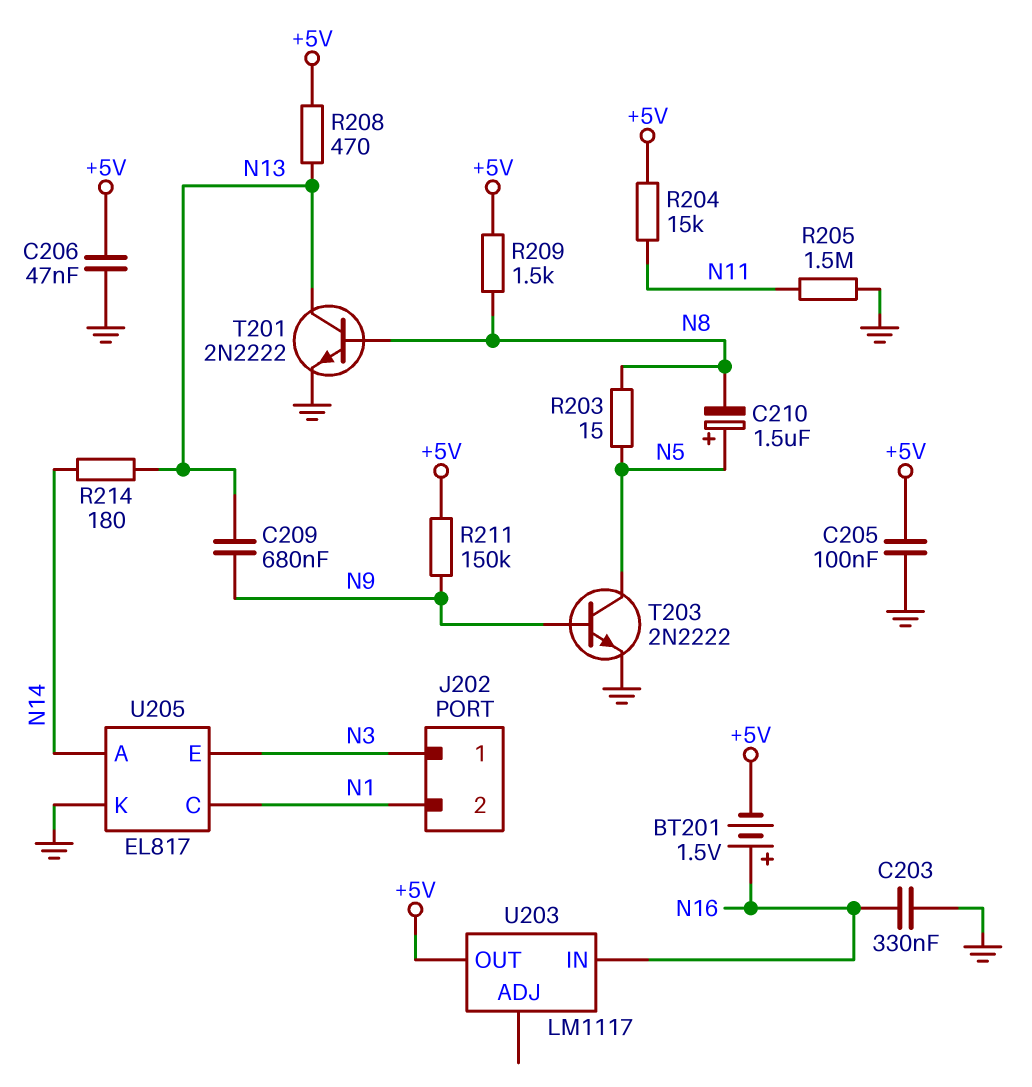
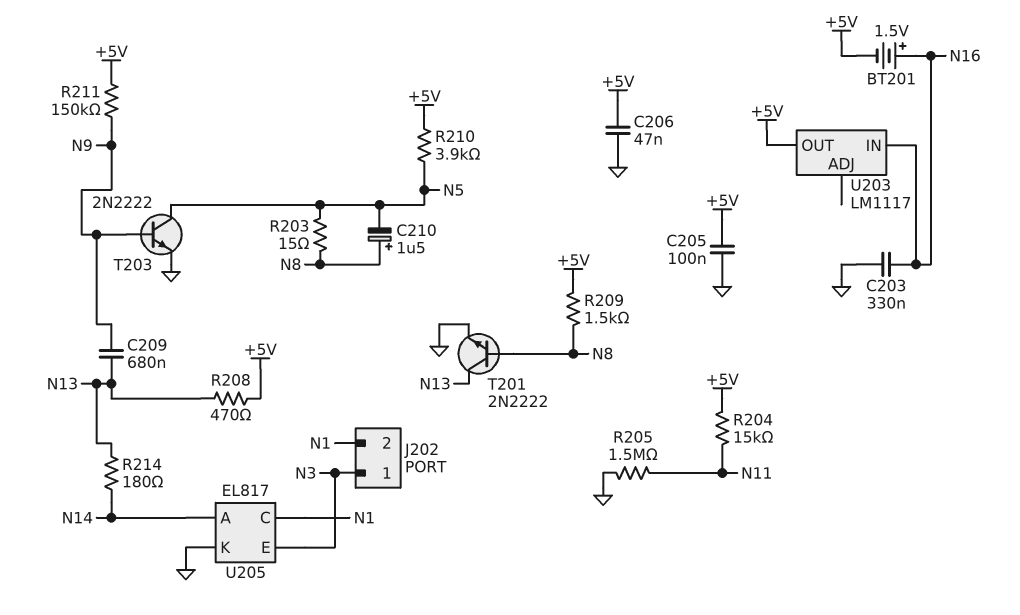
C210: 1.5uF (plus N5, minus N8) -> 1.5uF (plus N8, minus N5)
R210: none -> 3.9k (+5V, N5)

